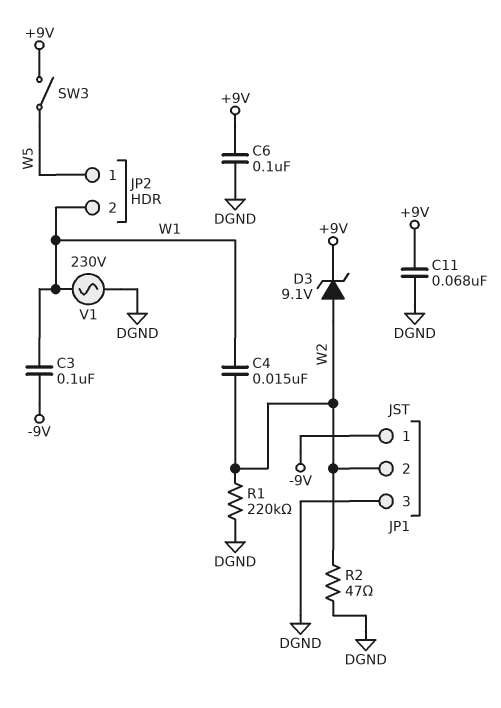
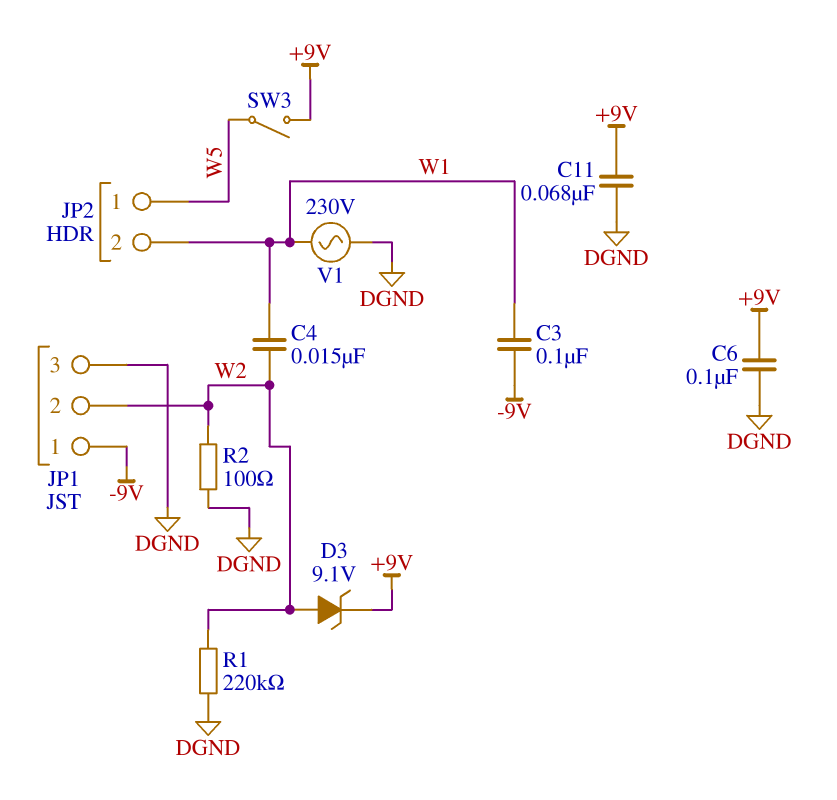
R2: 47 (DGND, W2) -> 100 (DGND, W2)

